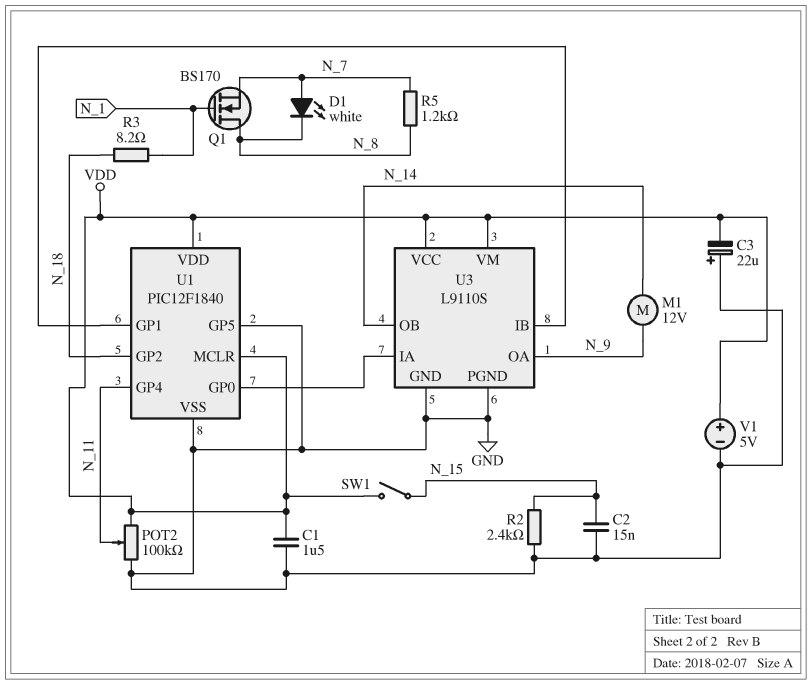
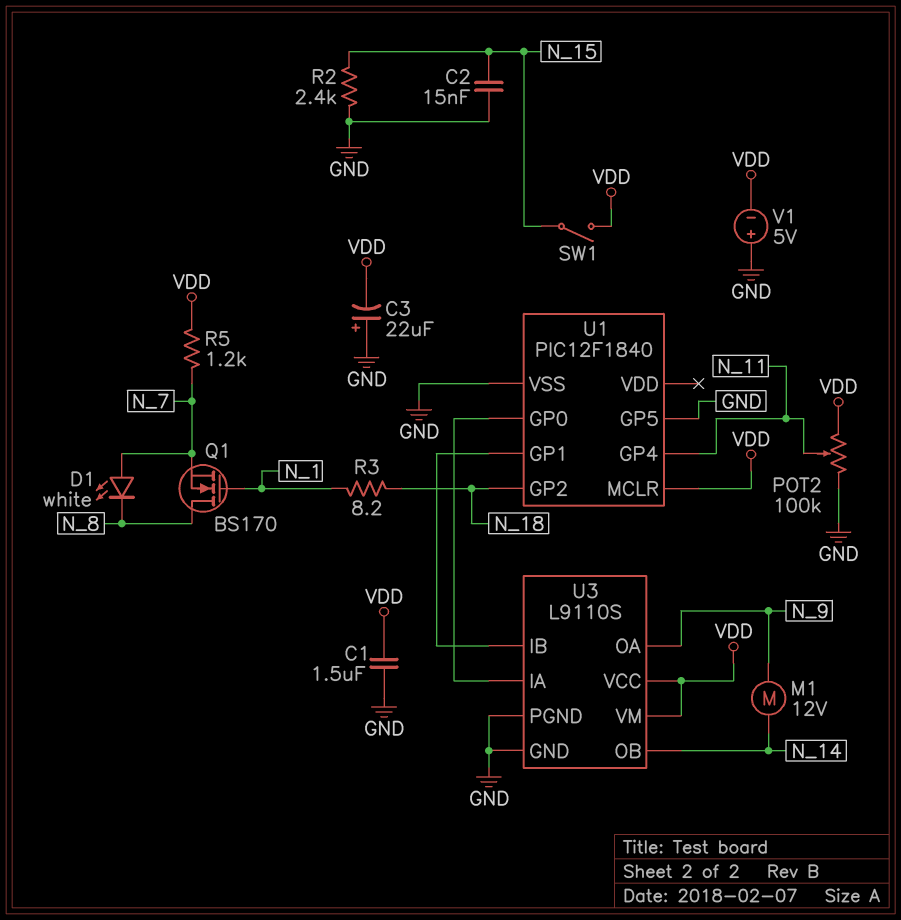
R5: 1.2k (N_7, N_8) -> 1.2k (N_7, VDD)
U1 pin VDD: VDD -> none
V1: 5V (plus VDD, minus GND) -> 5V (plus GND, minus VDD)

